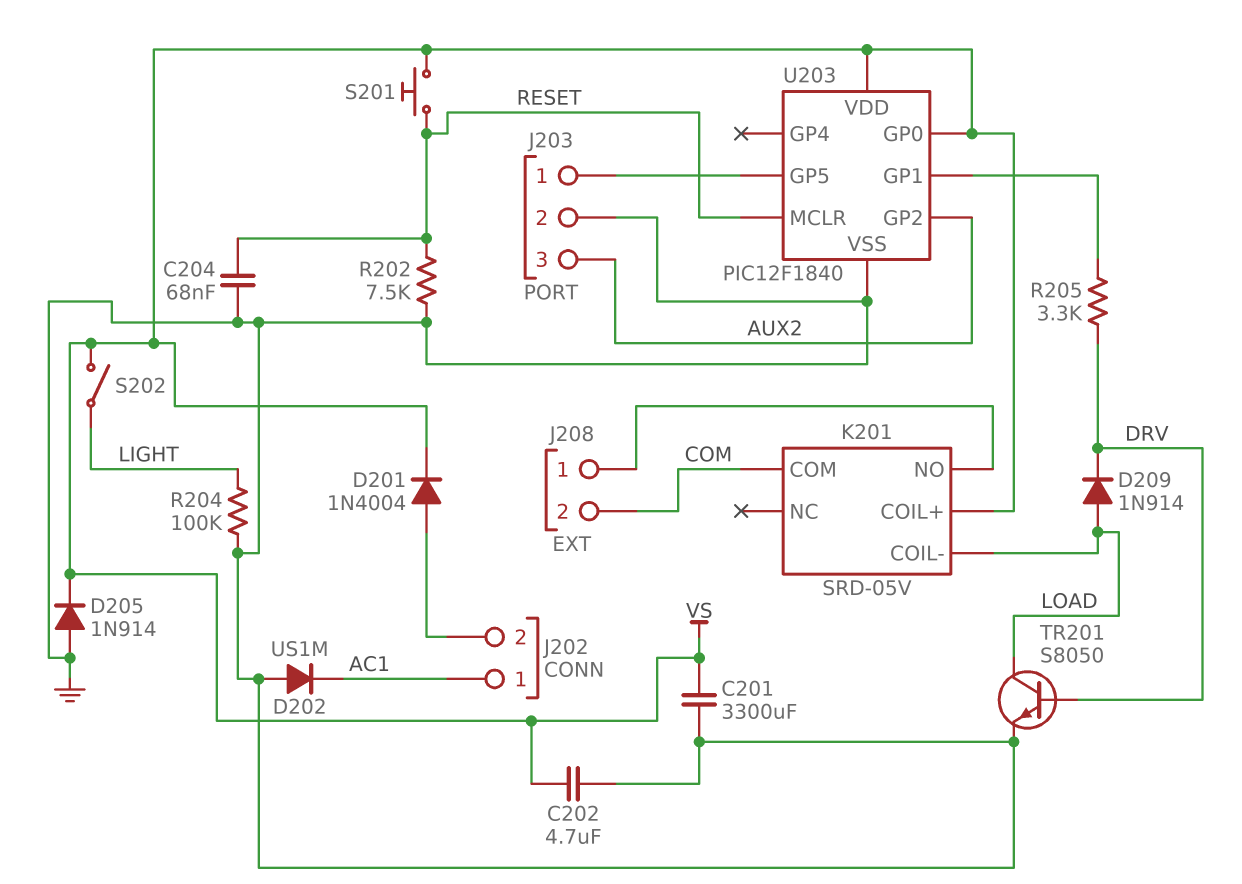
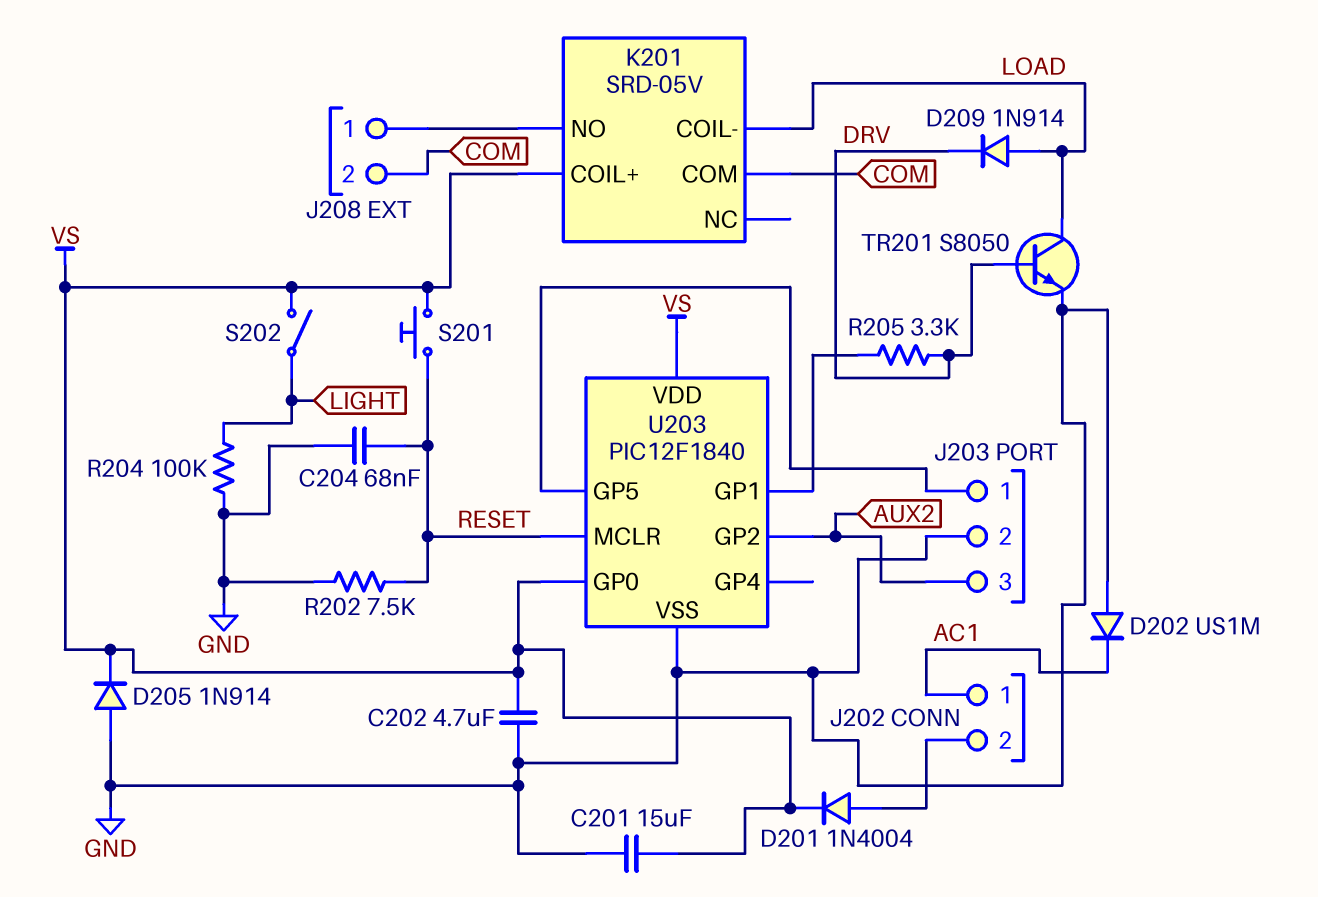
C201: 3300uF (GND, VS) -> 15uF (GND, VS)

